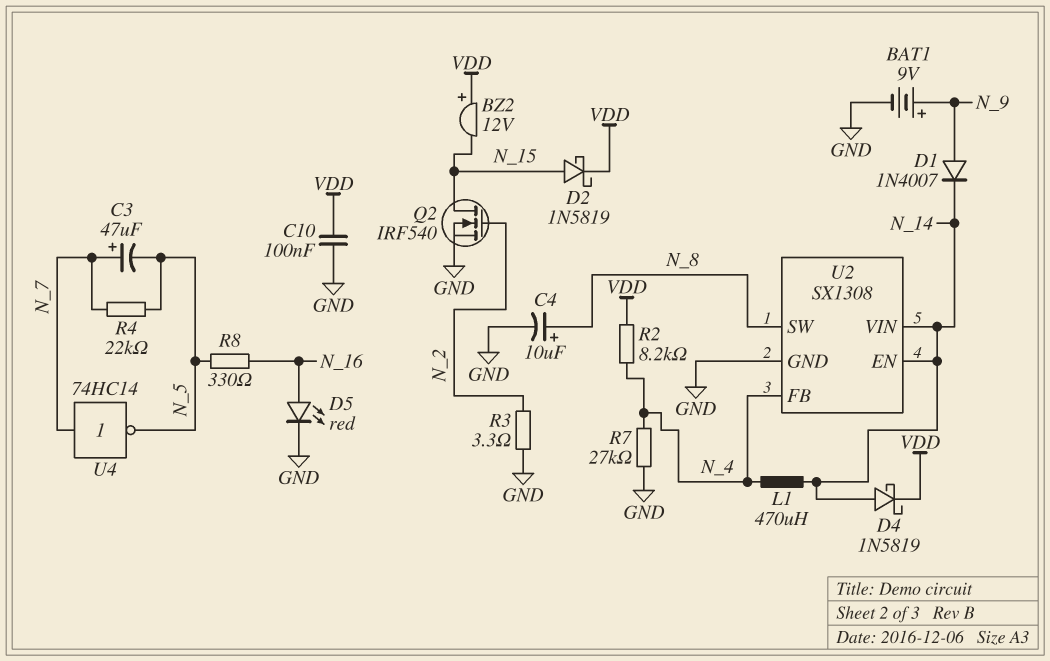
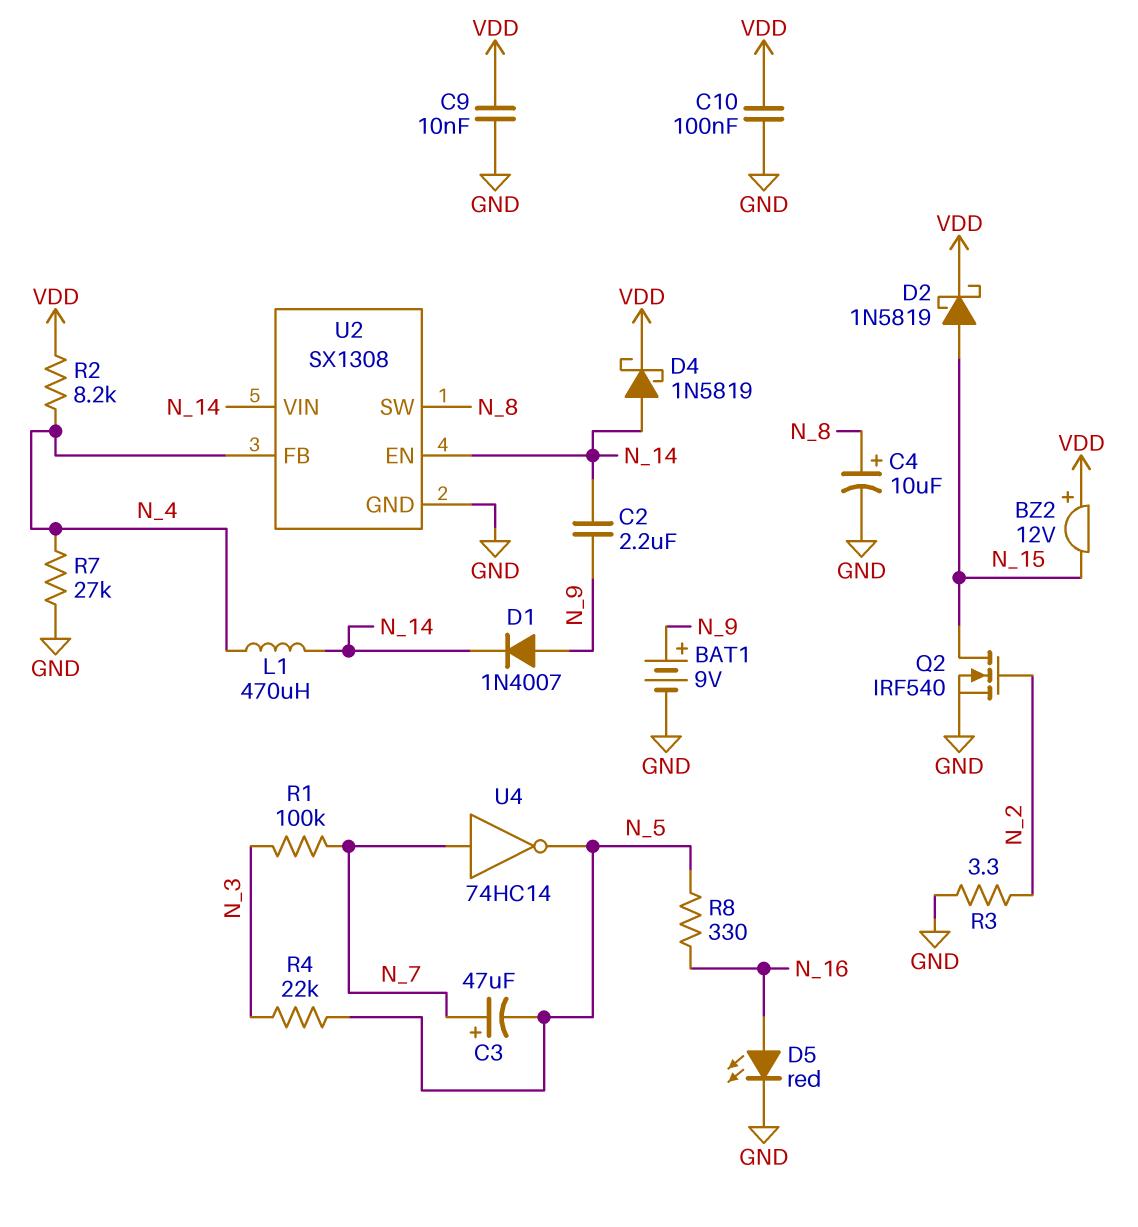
C2: none -> 2.2uF (N_9, N_14)
C9: none -> 10nF (GND, VDD)
R1: none -> 100k (N_3, N_7)
R4: 22k (N_5, N_7) -> 22k (N_3, N_5)

